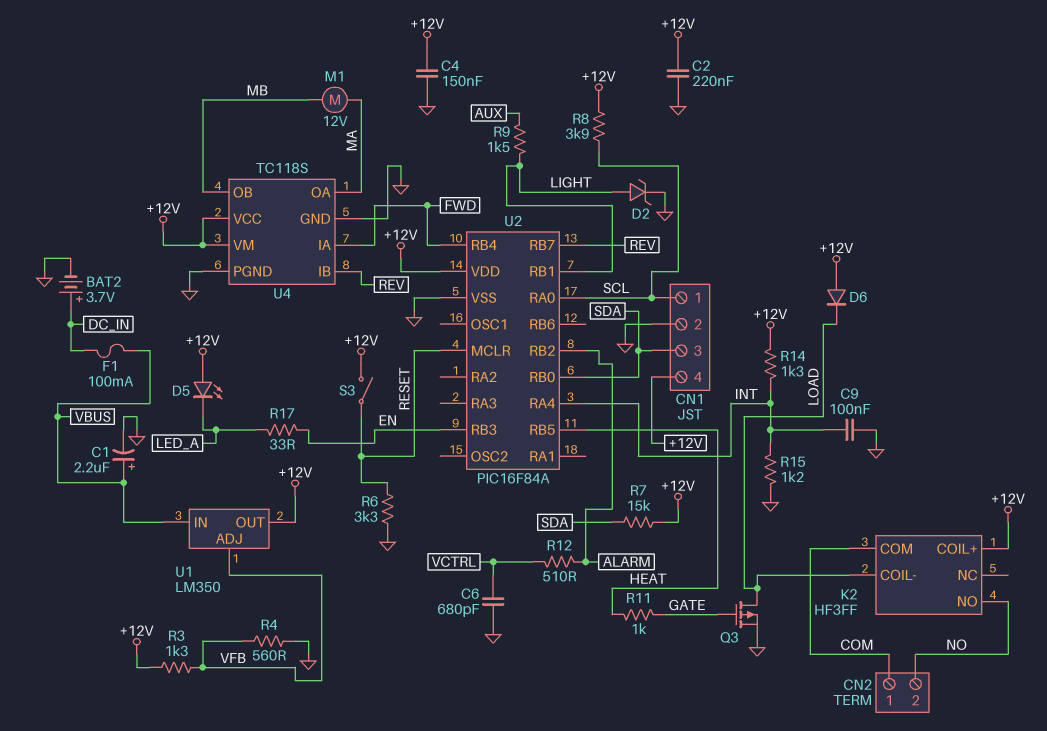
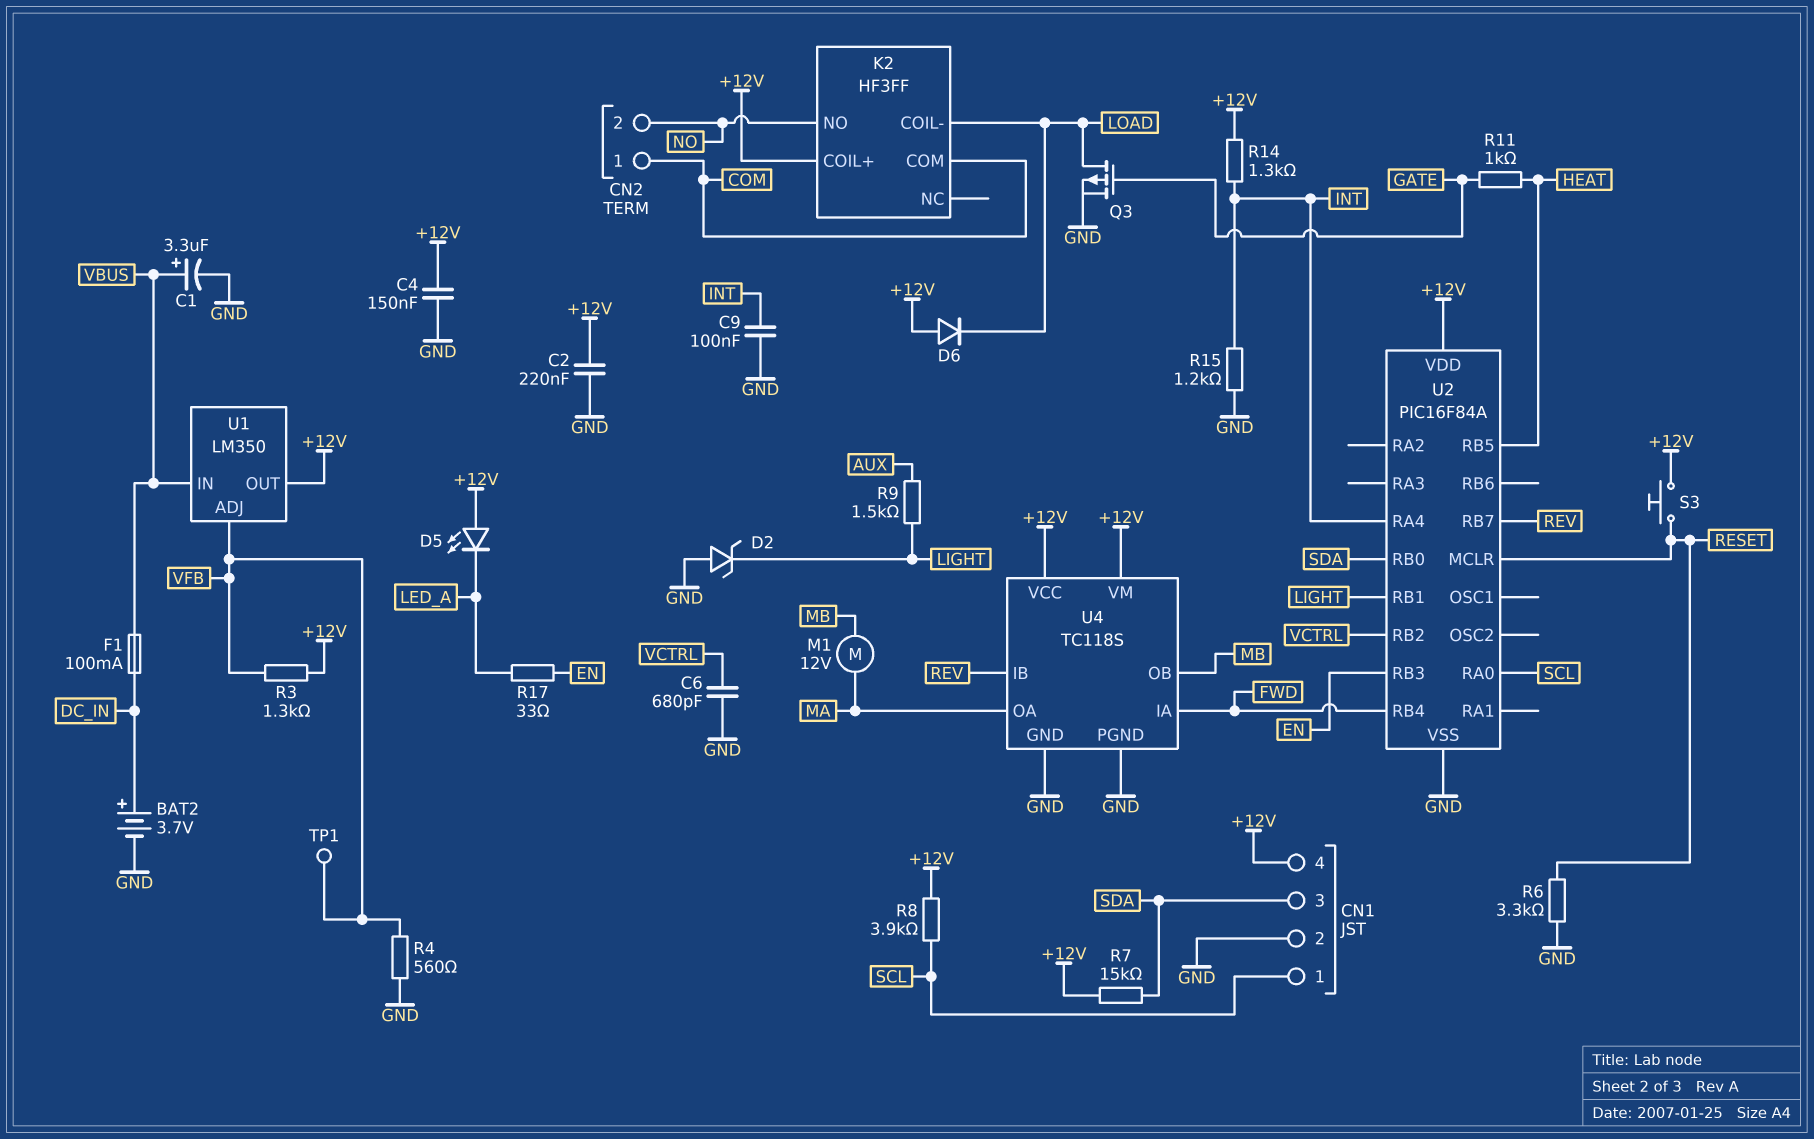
C1: 2.2uF (plus VBUS, minus GND) -> 3.3uF (plus VBUS, minus GND)
D2: zener (A LIGHT, K GND) -> zener (A GND, K LIGHT)
R12: 510 (ALARM, VCTRL) -> none
S3: switch (+12V, RESET) -> button (+12V, RESET)
TP1: none -> test point (VFB)
U2 pin RB2: ALARM -> VCTRL

